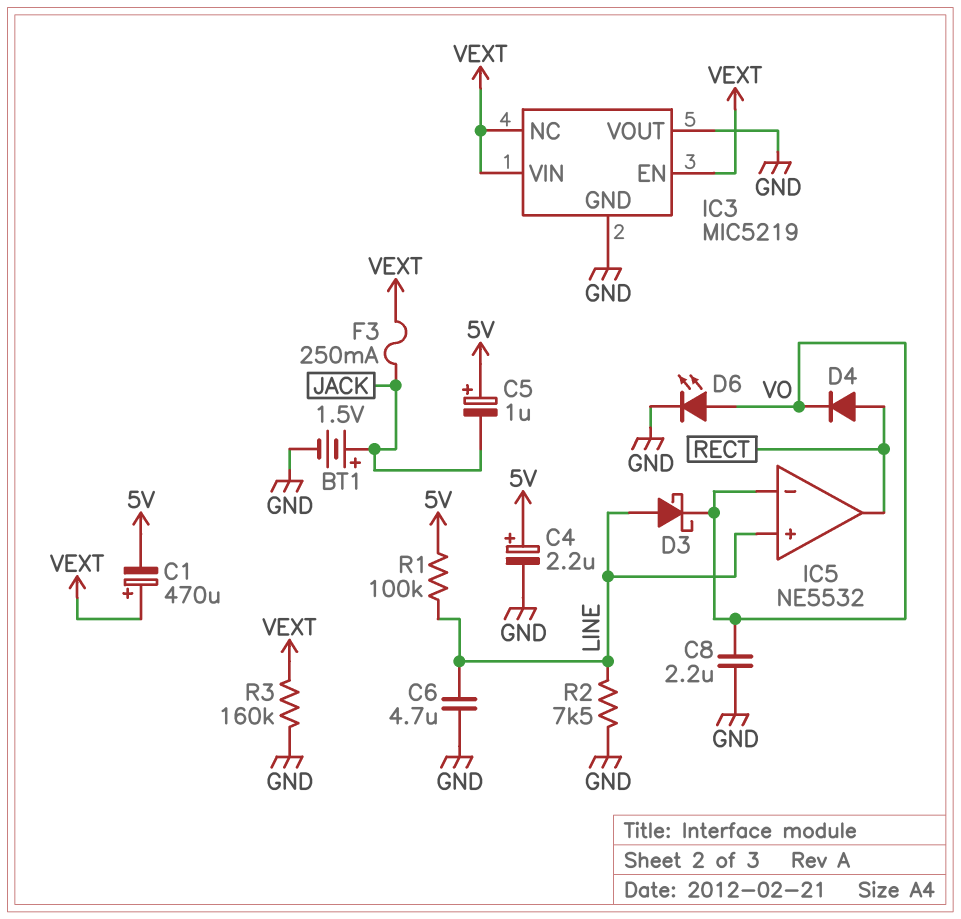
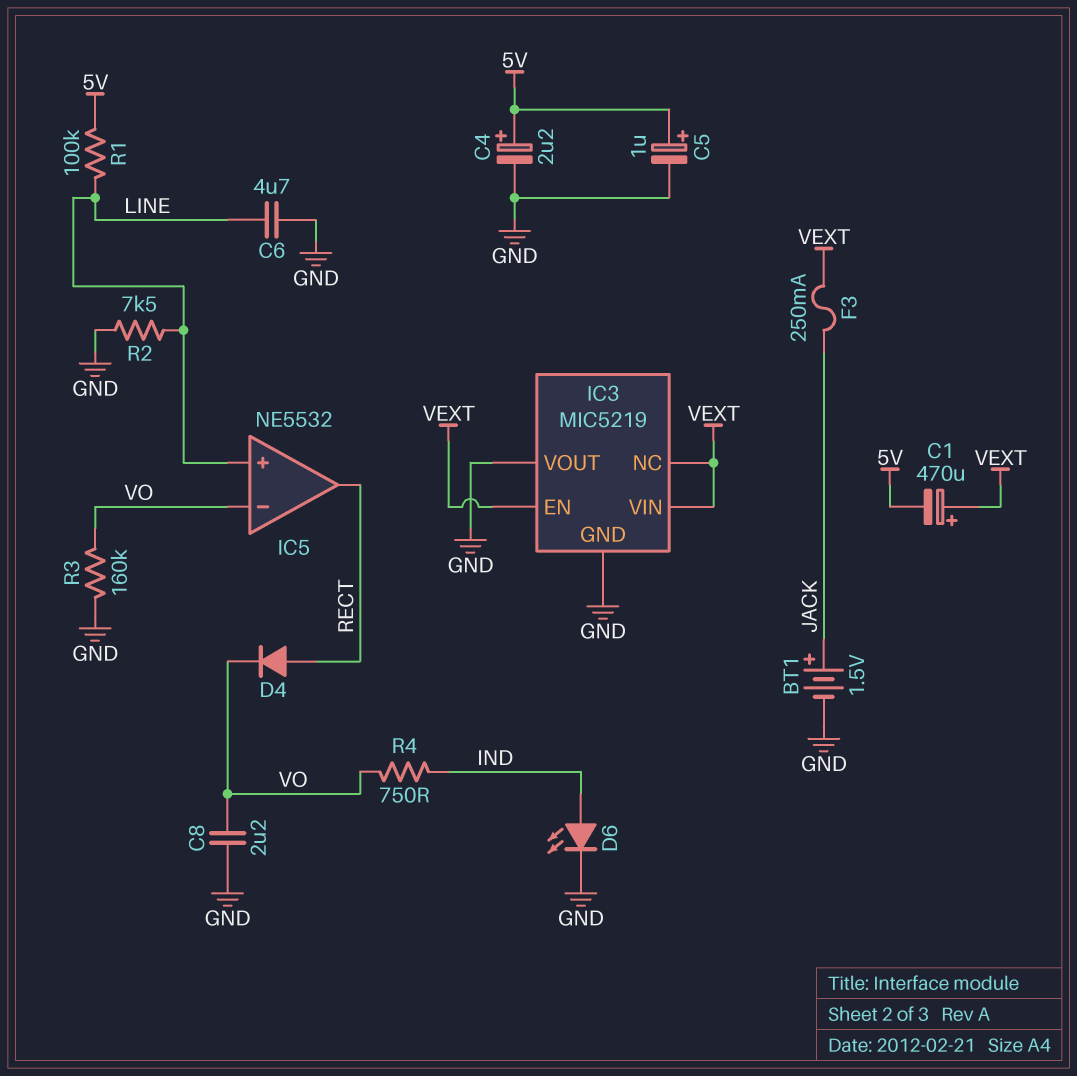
C5: 1uF (plus 5V, minus JACK) -> 1uF (plus 5V, minus GND)
D3: schottky (A LINE, K VO) -> none
D6: LED (A VO, K GND) -> LED (A IND, K GND)
R3: 160k (GND, VEXT) -> 160k (GND, VO)
R4: none -> 750 (IND, VO)

